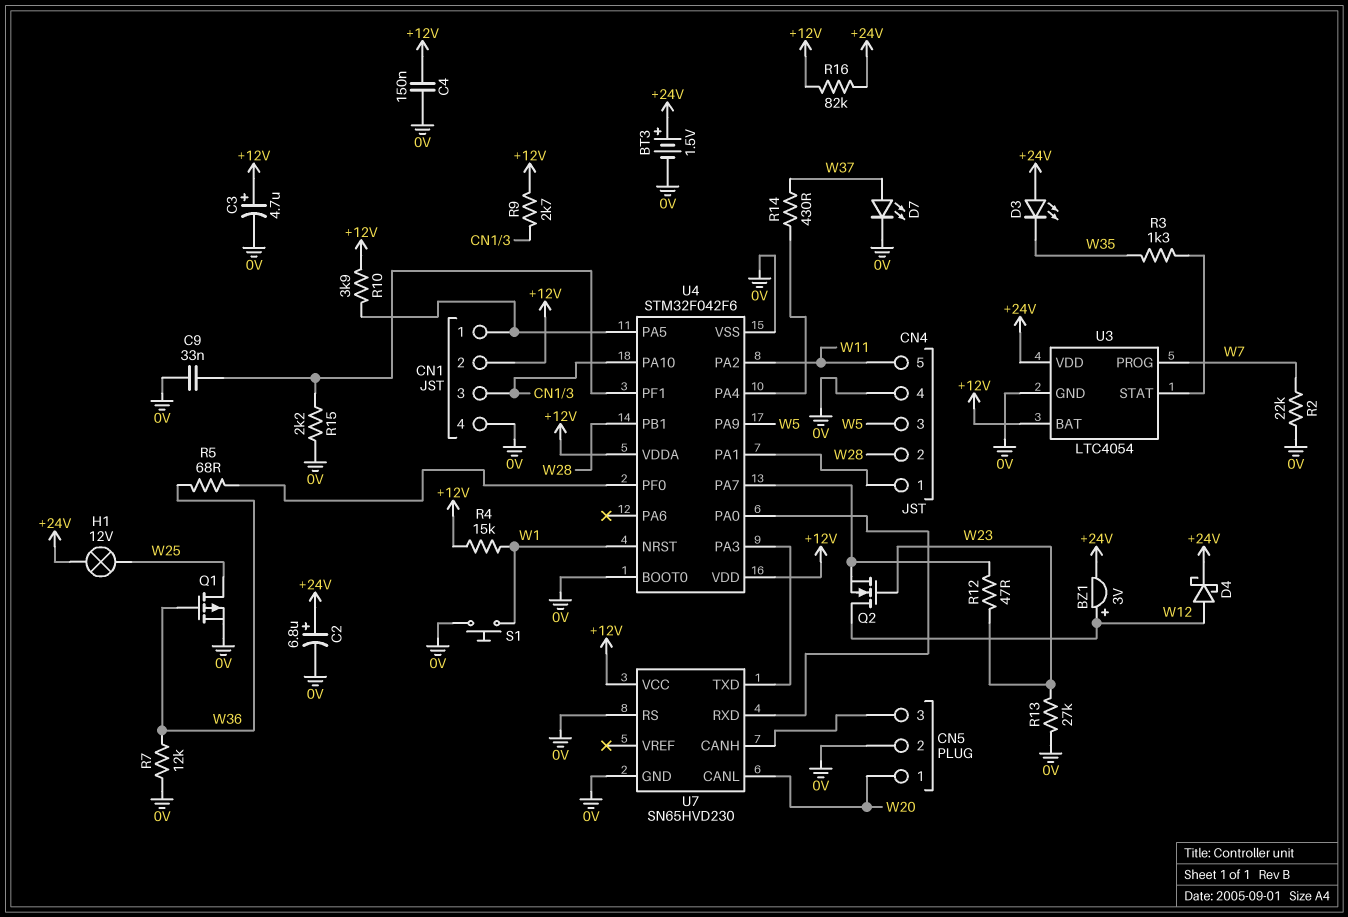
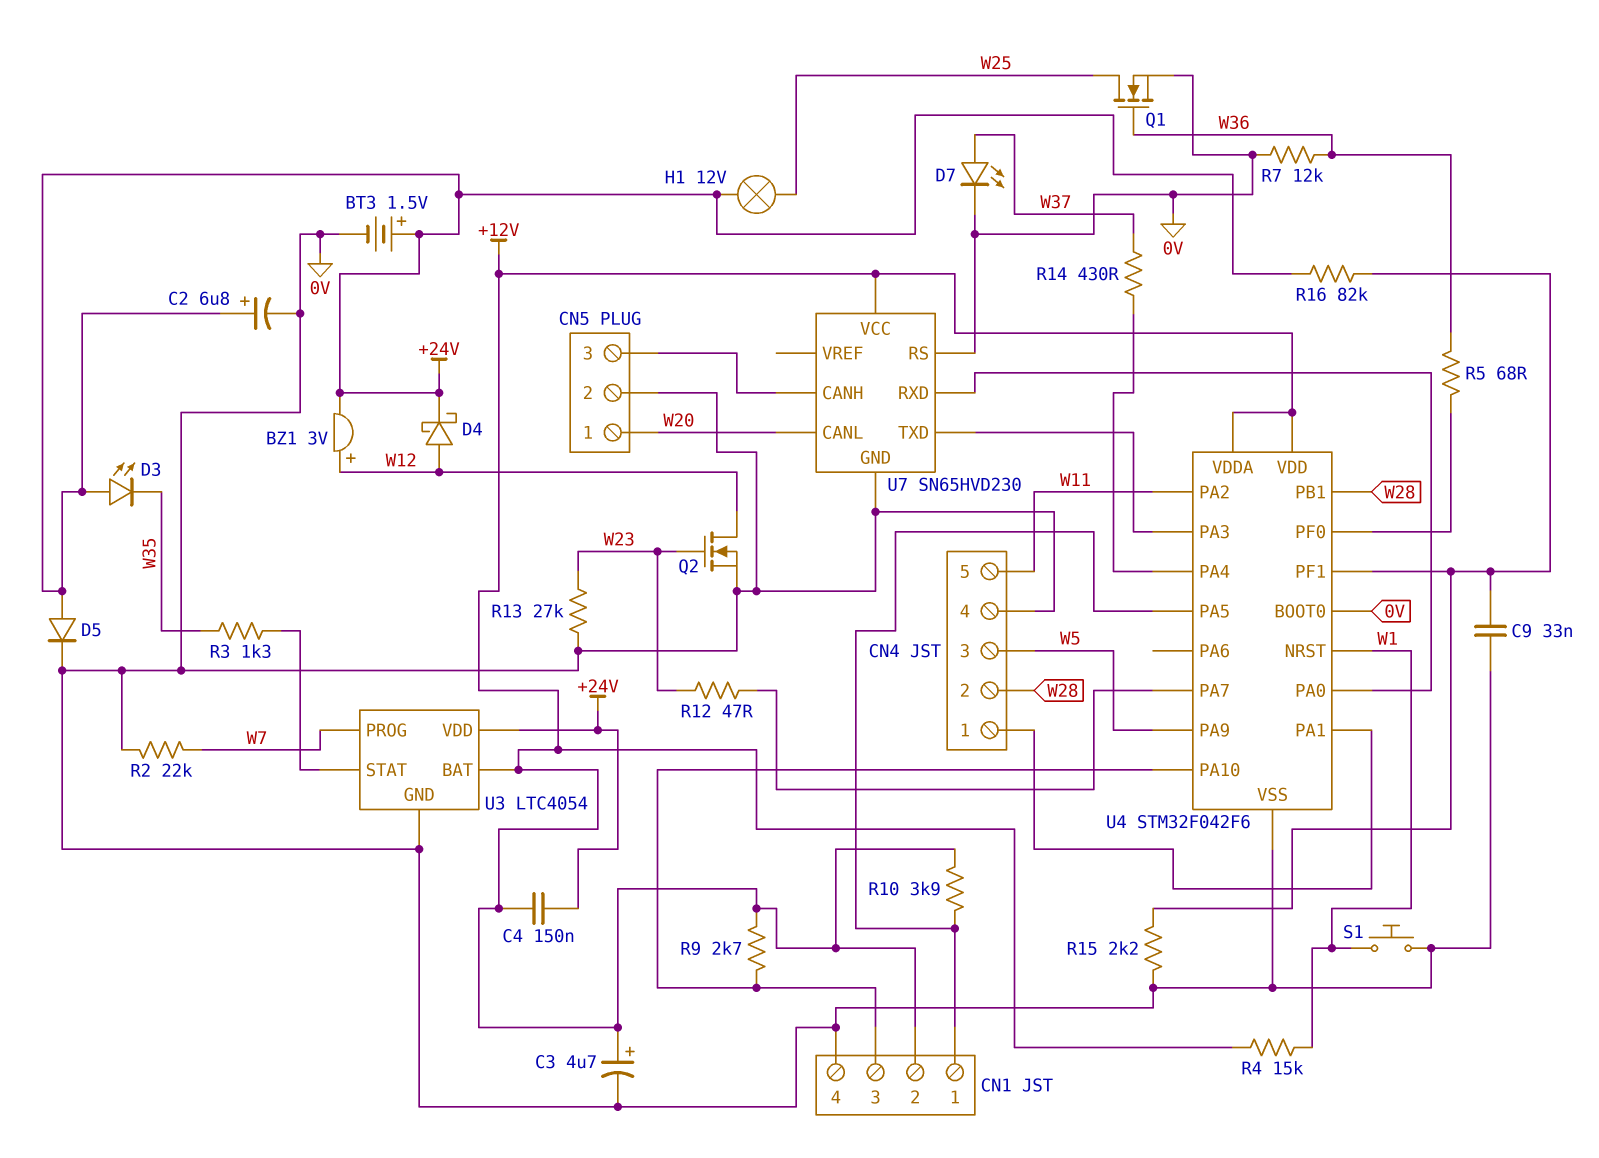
C4: 150nF (+12V, 0V) -> 150nF (+12V, +24V)
D5: none -> diode (A +24V, K 0V)
Q1: PMOS (G W36, D W25, S 0V) -> NMOS (G W36, D W25, S 0V)
Q2: NMOS (G W23, D W12, S U4/PA7) -> NMOS (G W23, D W12, S 0V)
R16: 82k (+12V, +24V) -> 82k (+24V, U4/PF1)

